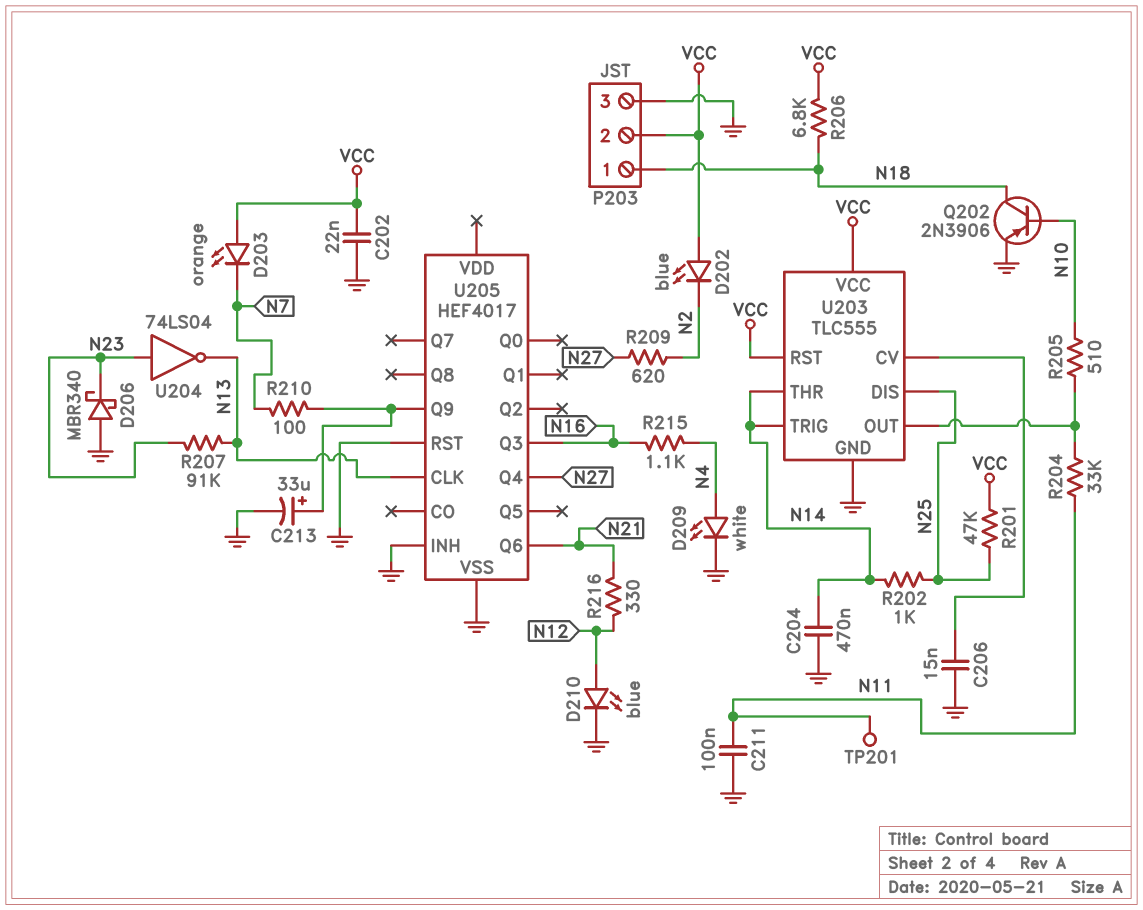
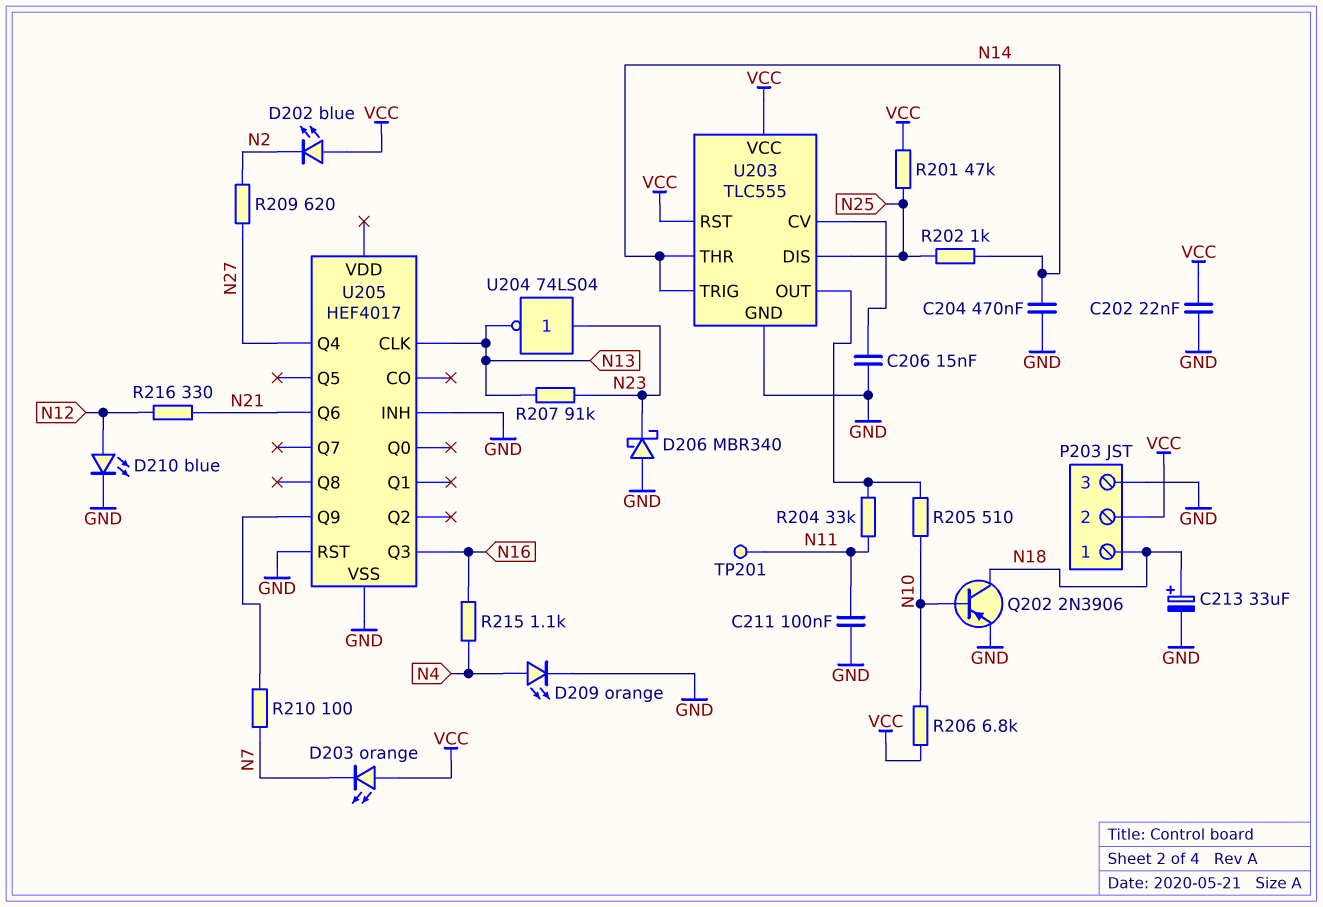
C213: 33uF (plus U205/Q9, minus GND) -> 33uF (plus N18, minus GND)
D209: LED white (A N4, K GND) -> LED orange (A N4, K GND)
R206: 6.8k (N18, VCC) -> 6.8k (N10, VCC)

